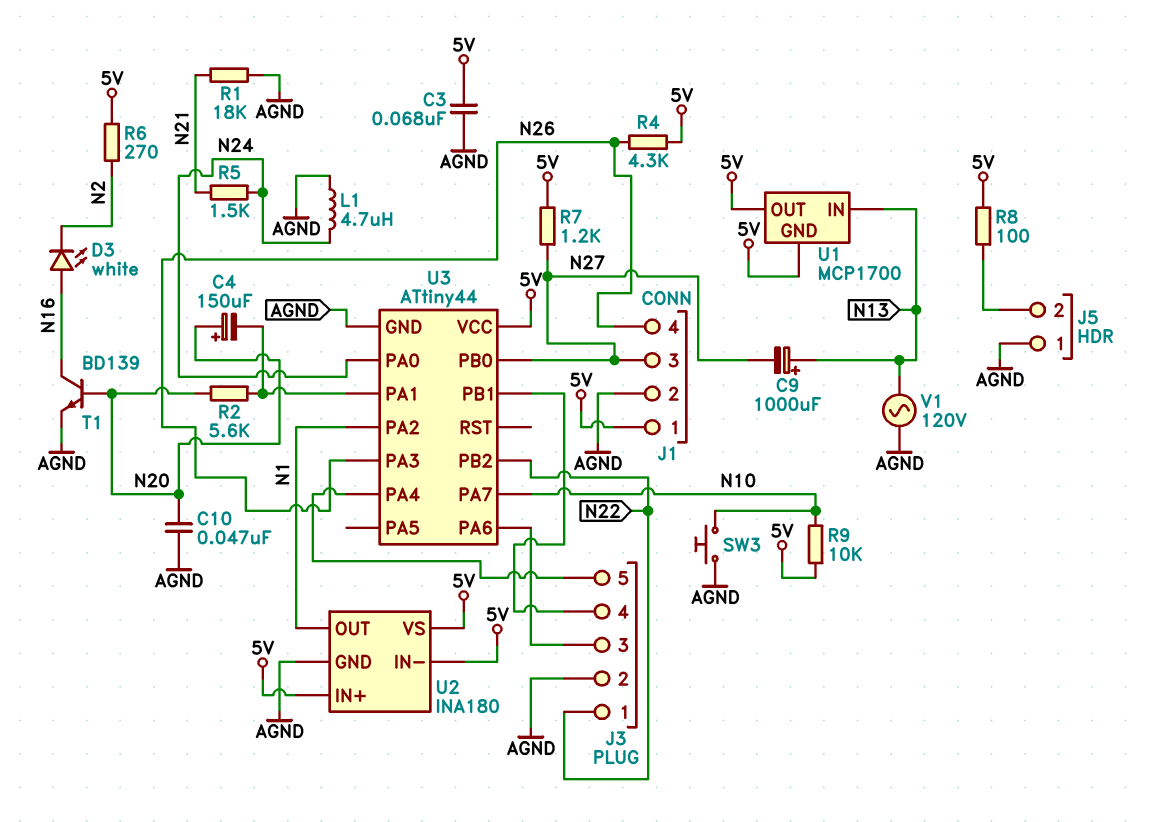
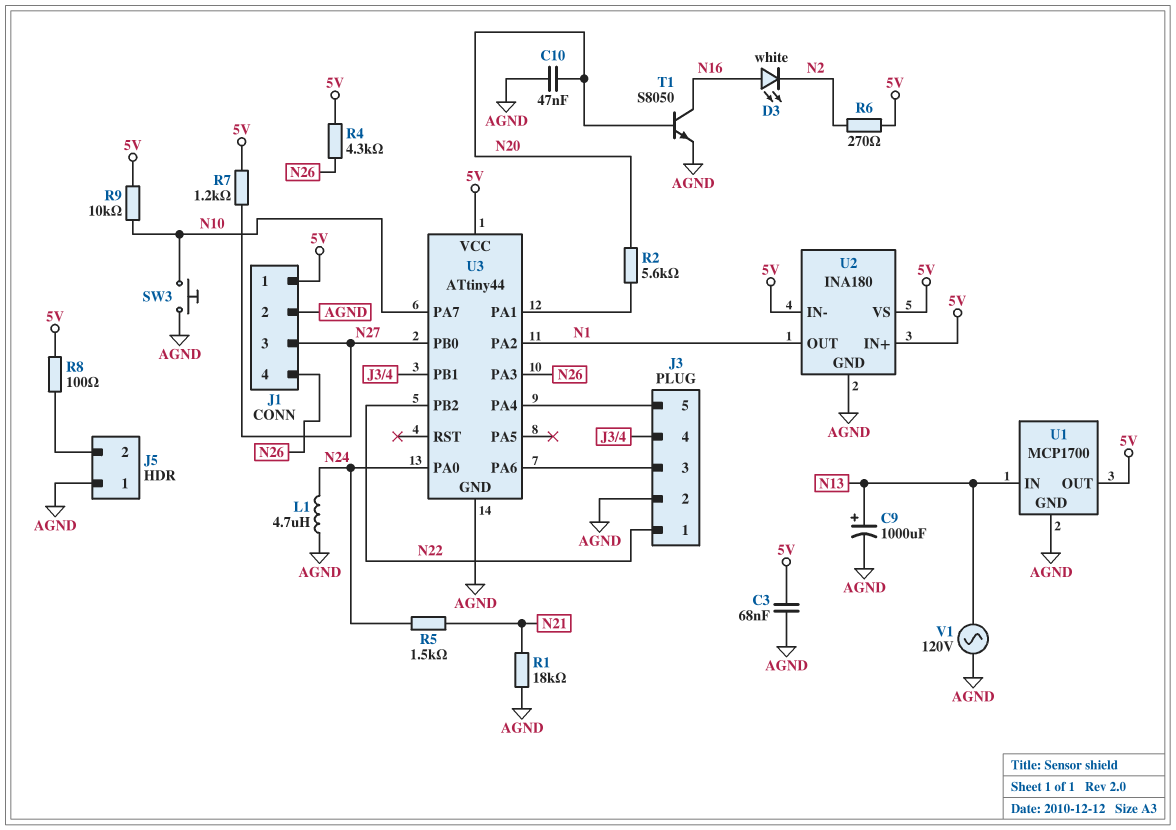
C4: 150uF (plus N20, minus U3/PA1) -> none
C9: 1000uF (plus N13, minus N27) -> 1000uF (plus N13, minus AGND)
T1: NPN BD139 (B N20, C N16, E AGND) -> NPN S8050 (B N20, C N16, E AGND)
U1 pin GND: 5V -> AGND

